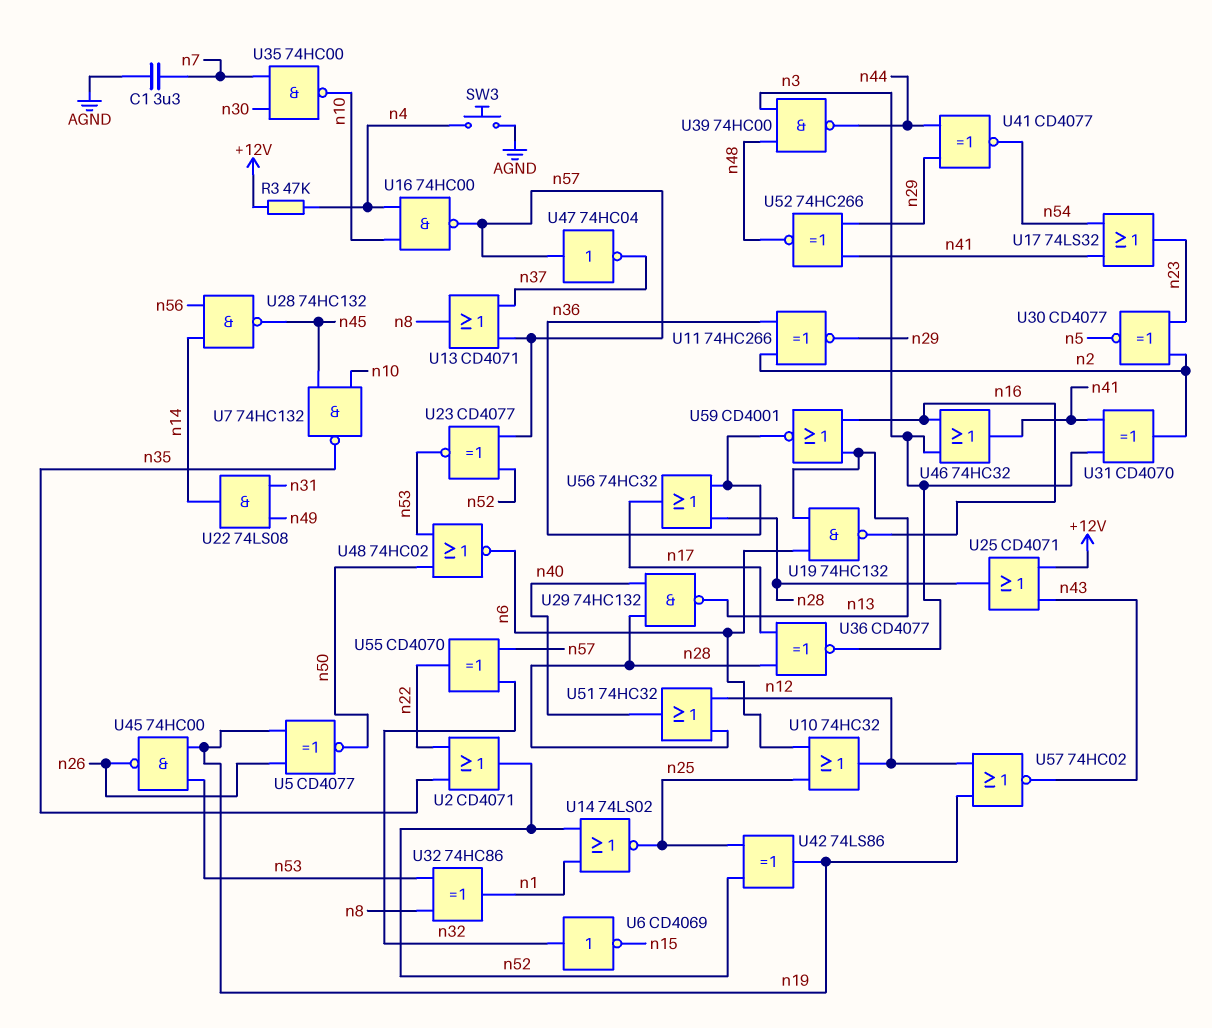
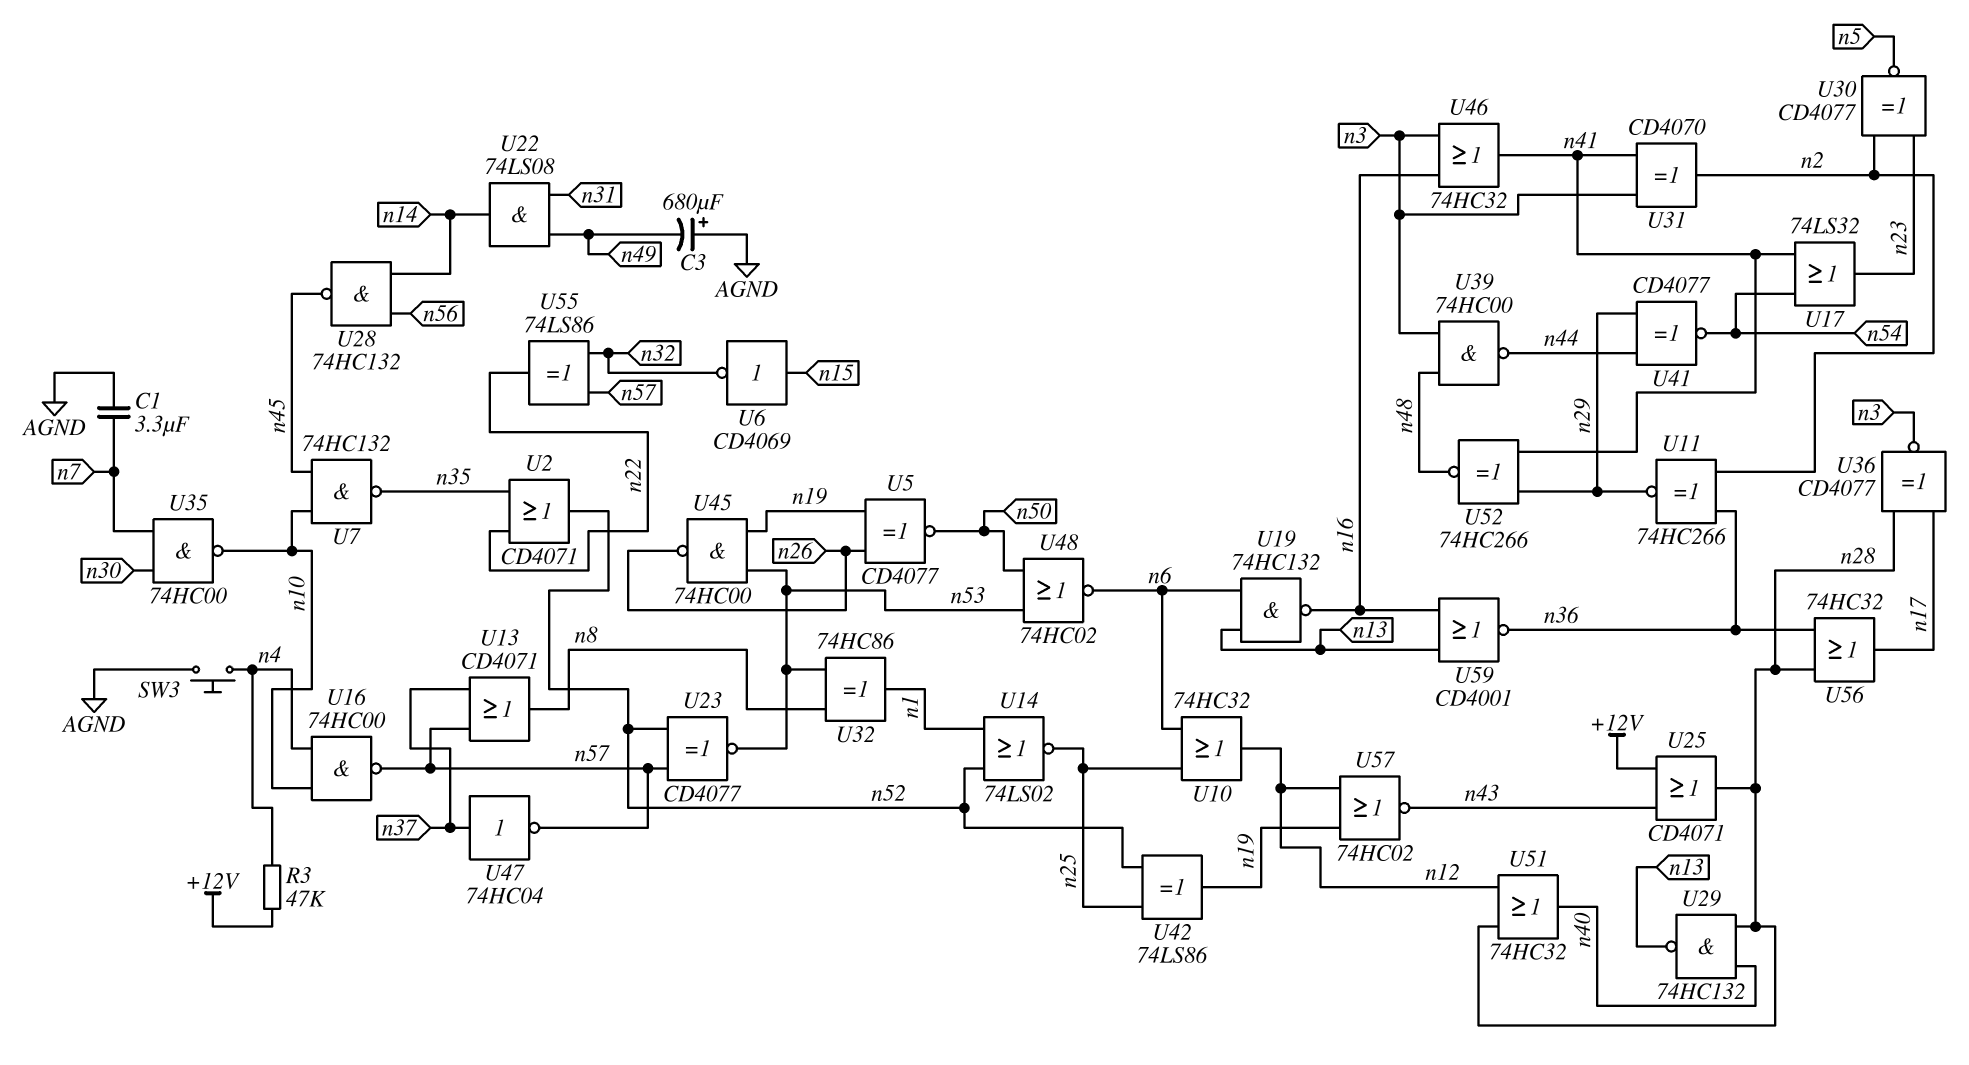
C3: none -> 680uF (plus AGND, minus n49)
U6: NOT CD4069 (in n32, out n15) -> NOT CD4069 (in n15, out n32)
U47: NOT 74HC04 (in n57, out n37) -> NOT 74HC04 (in n37, out n57)
U55: XOR CD4070 (in n32, in n57, out n22) -> XOR 74LS86 (in n32, in n57, out n22)

